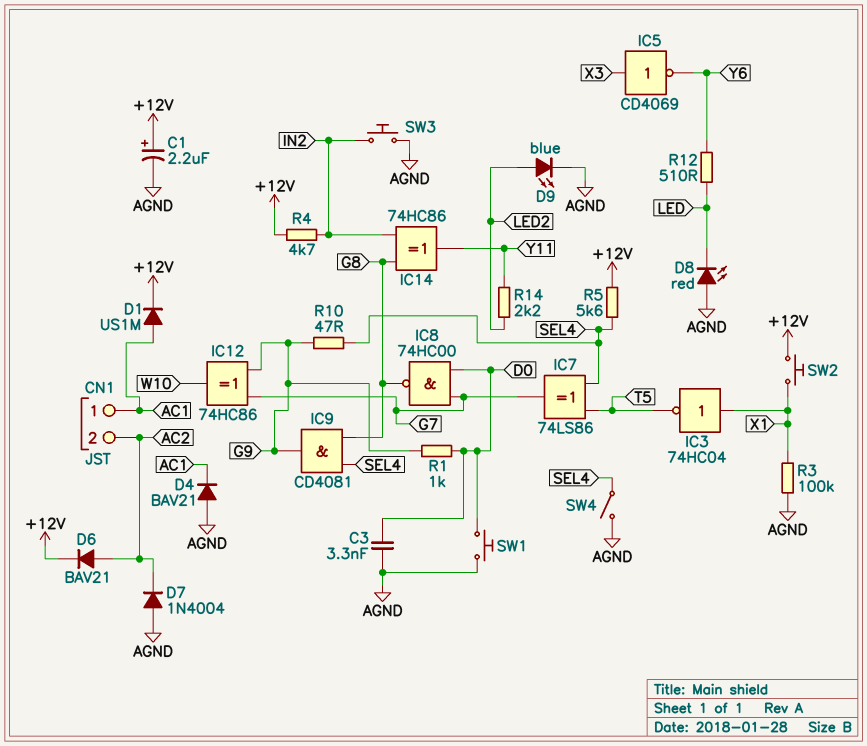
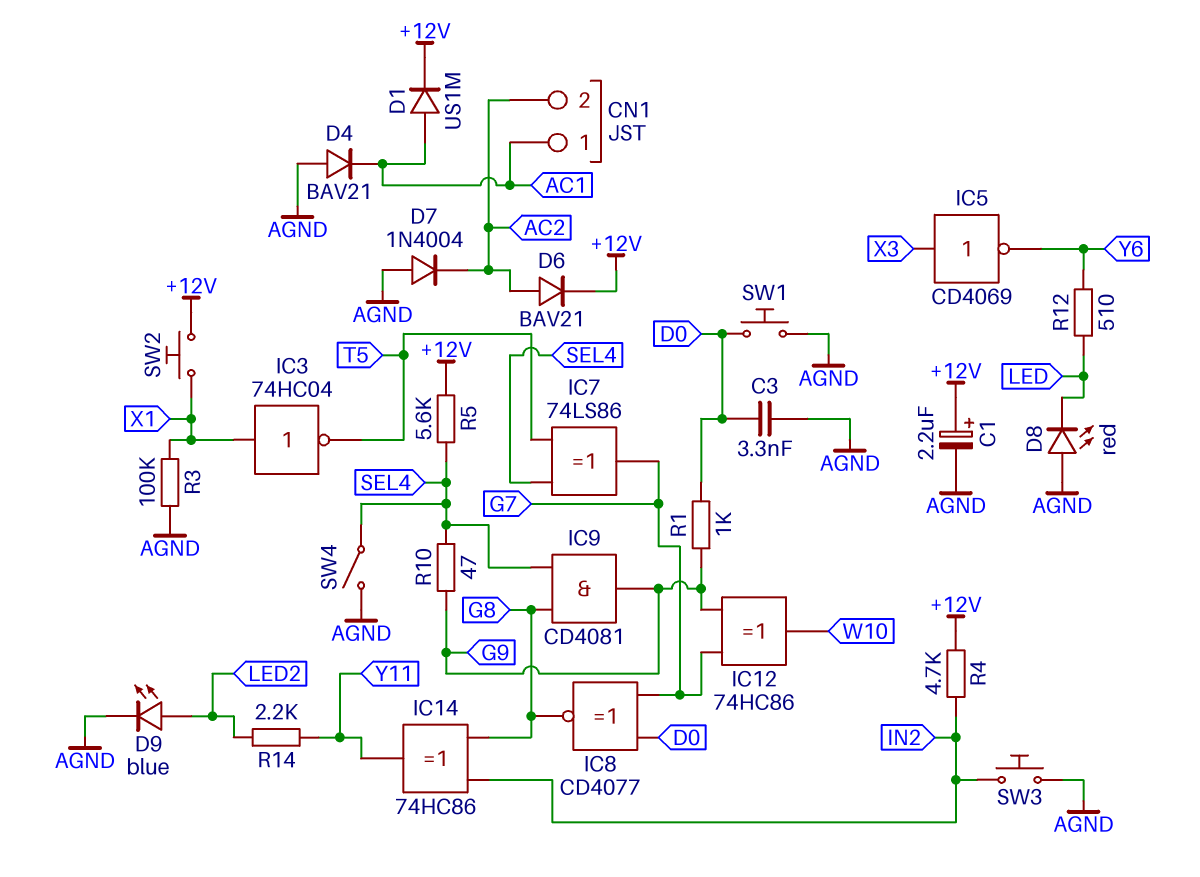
IC8: NAND 74HC00 (in D0, in G7, out G8) -> XNOR CD4077 (in D0, in G7, out G8)

